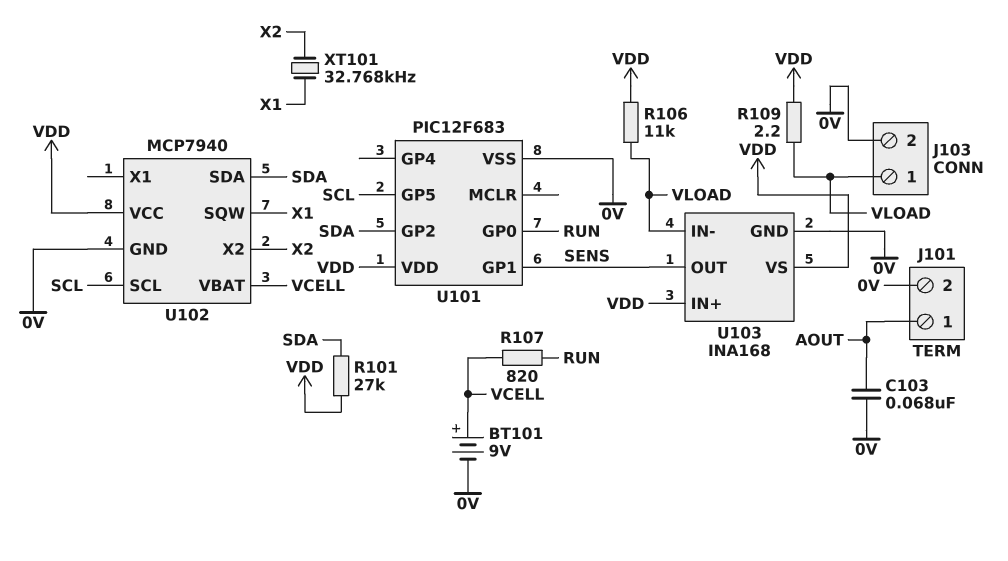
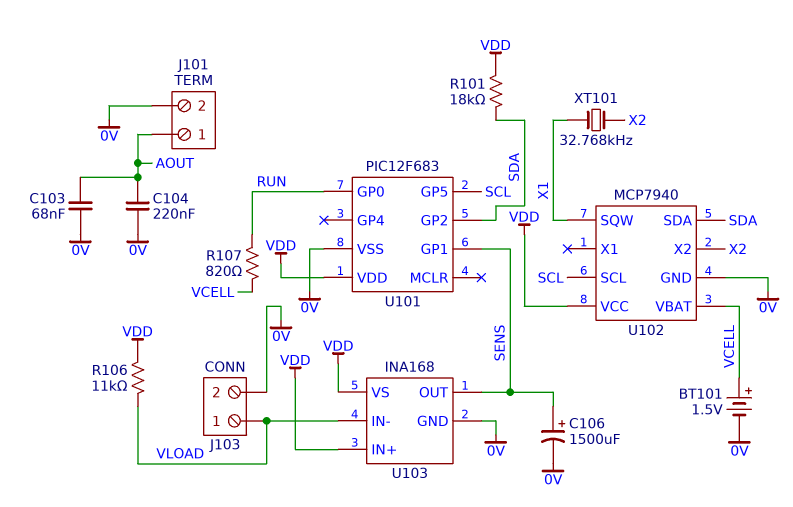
BT101: 9V (plus VCELL, minus 0V) -> 1.5V (plus VCELL, minus 0V)
C104: none -> 220nF (0V, AOUT)
C106: none -> 1500uF (plus SENS, minus 0V)
R101: 27k (SDA, VDD) -> 18k (SDA, VDD)
R109: 2.2 (VDD, VLOAD) -> none

